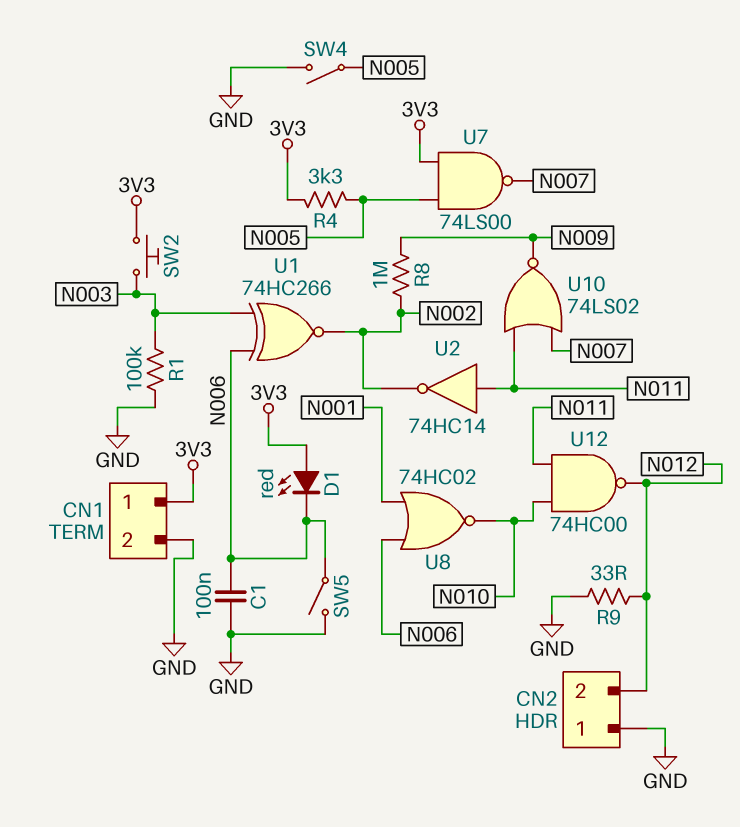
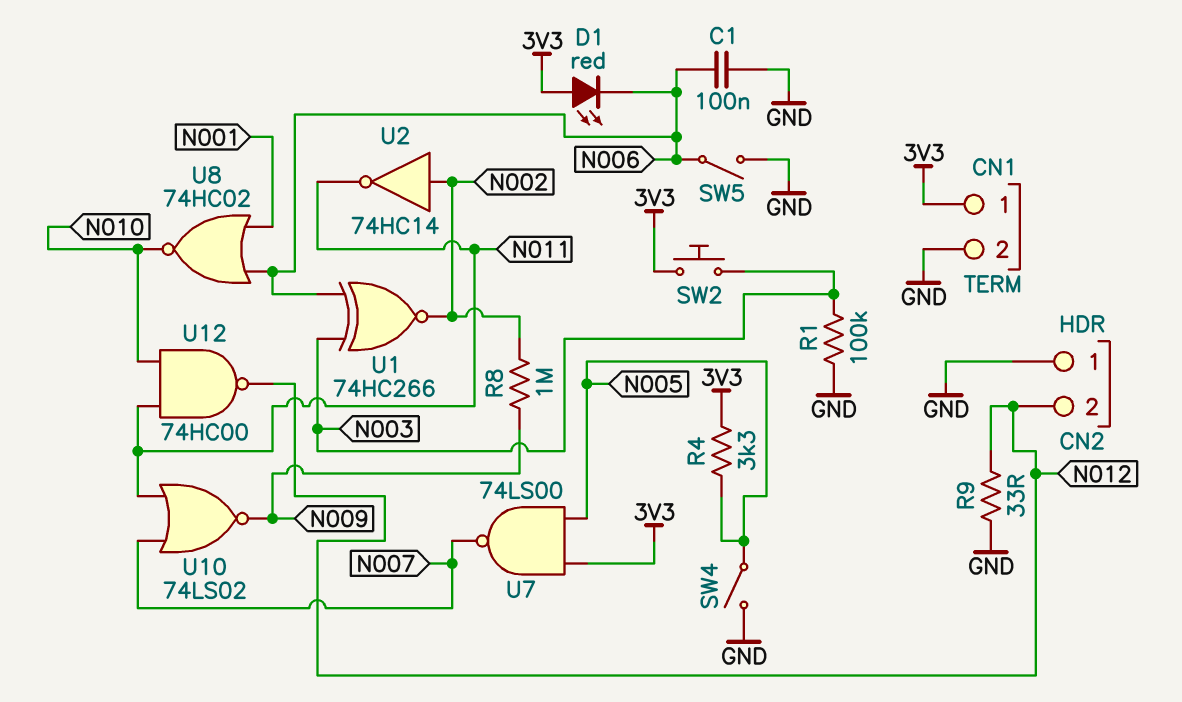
U2: NOT 74HC14 (in N011, out N002) -> NOT 74HC14 (in N002, out N011)

